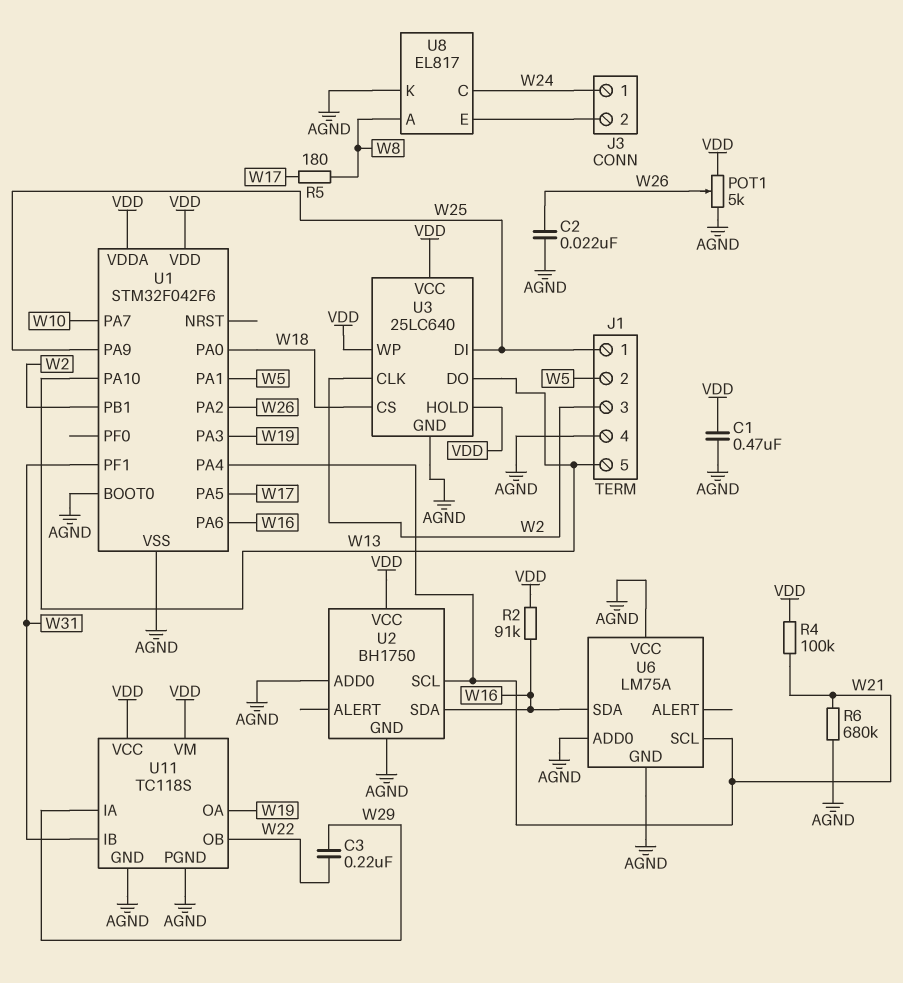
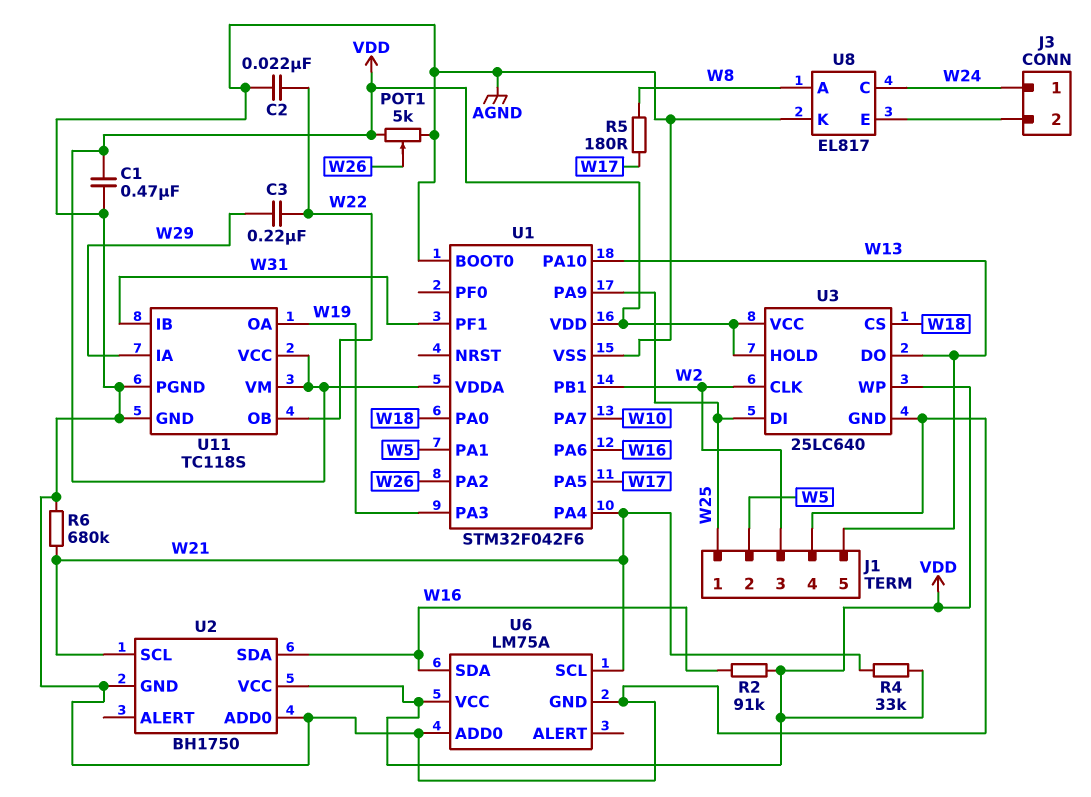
C2: 22nF (AGND, W26) -> 22nF (AGND, W22)
R4: 100k (VDD, W21) -> 33k (VDD, W21)
U6 pin VCC: AGND -> VDD

